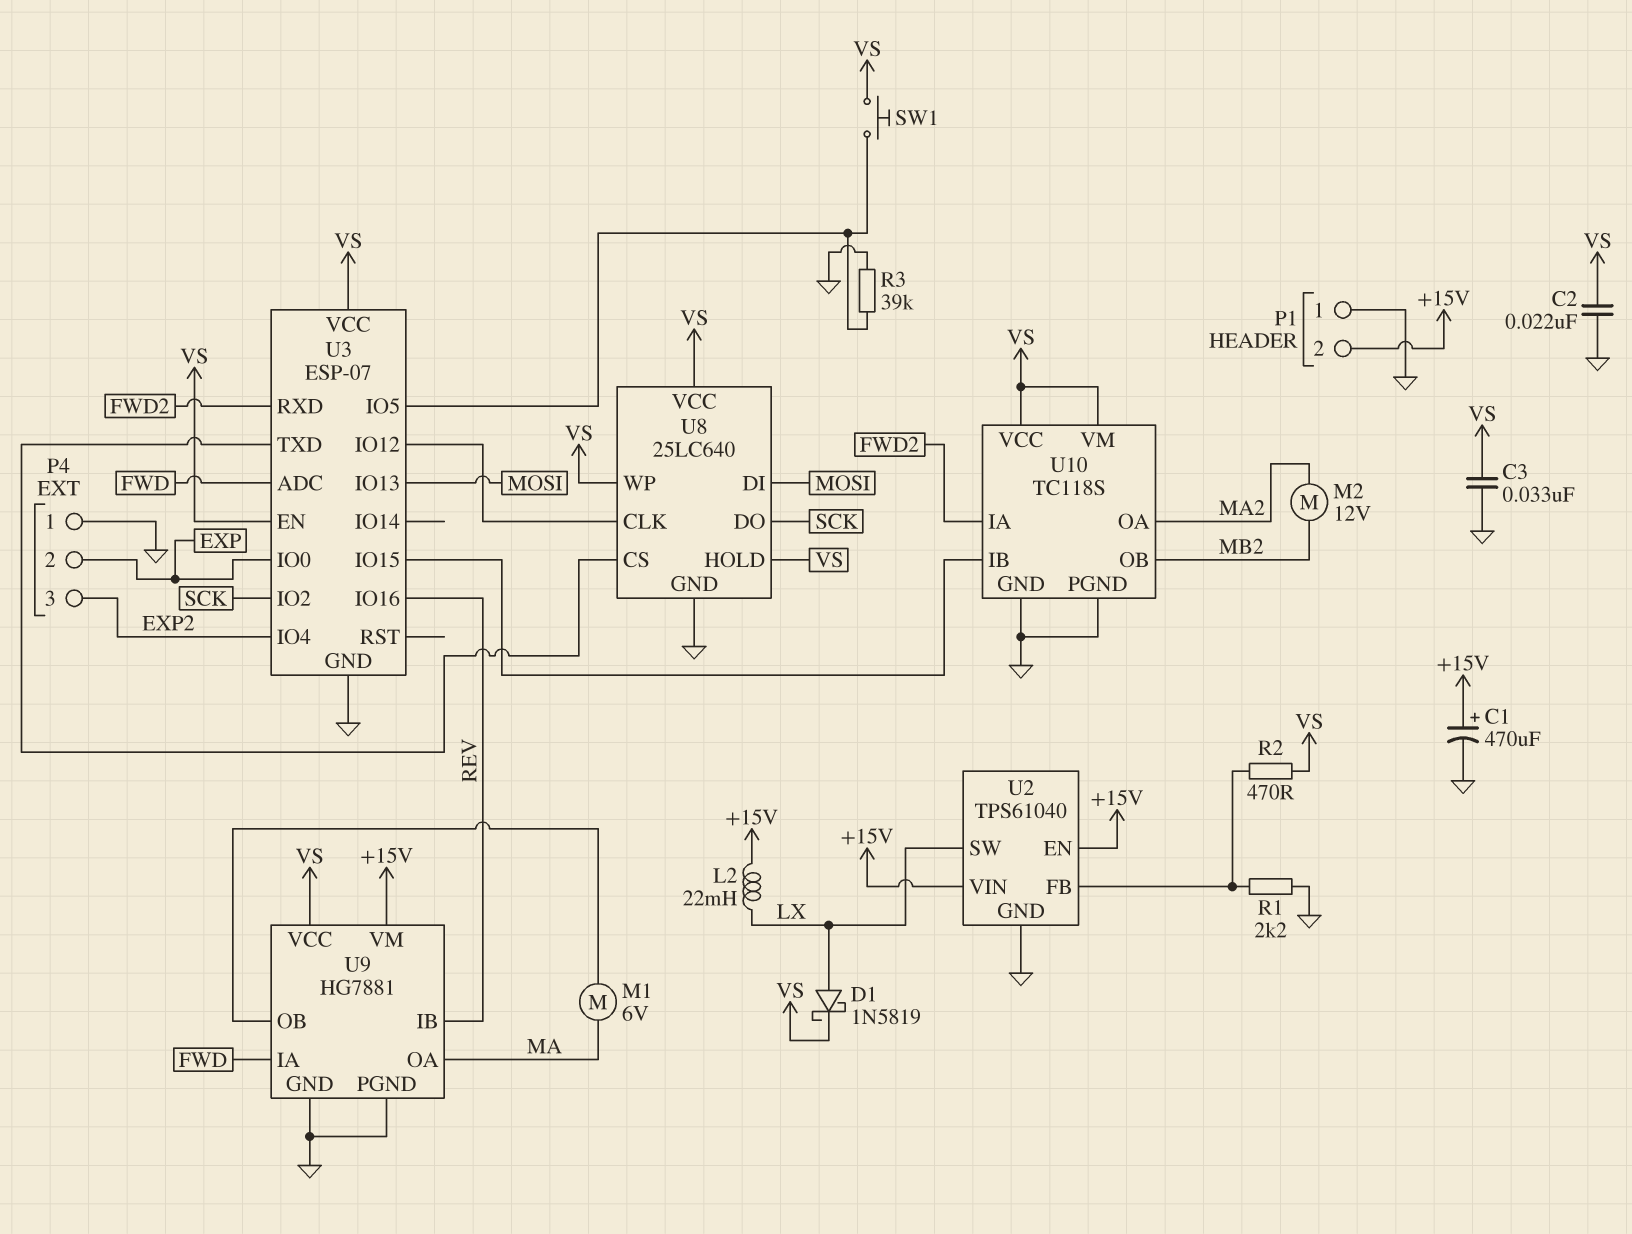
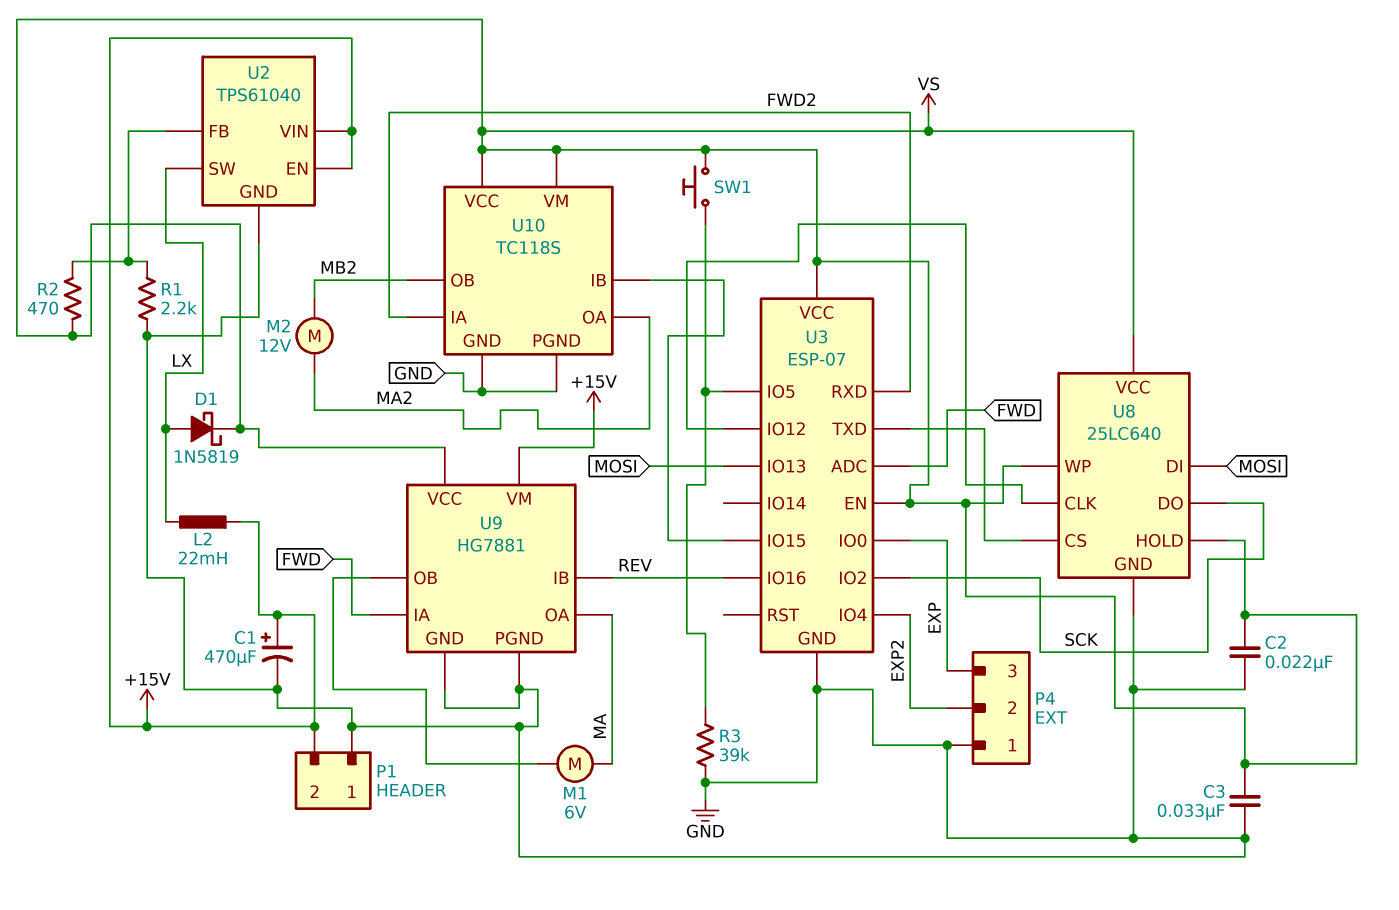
P4 pin 2: EXP -> EXP2
P4 pin 3: EXP2 -> EXP

